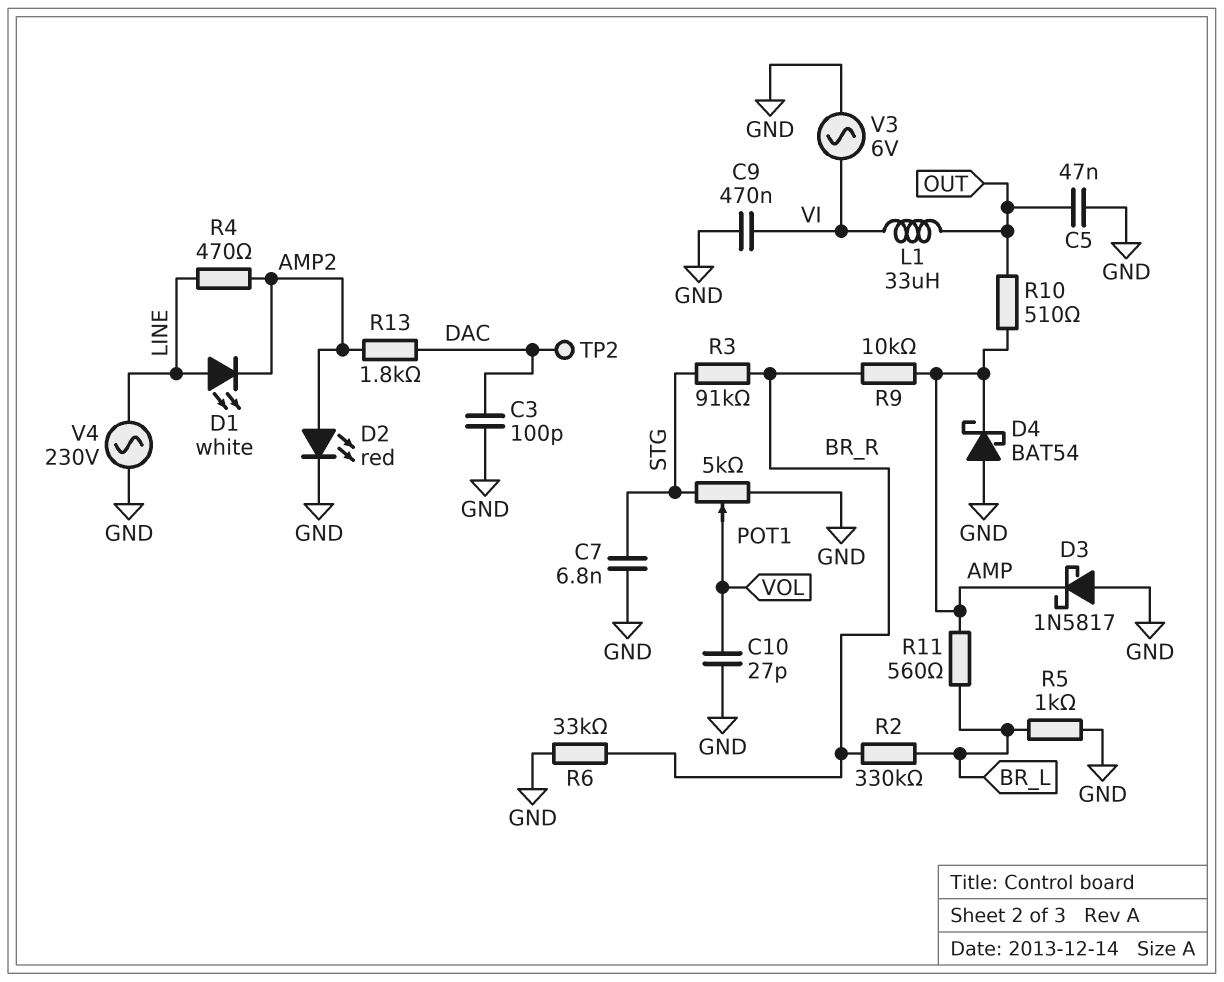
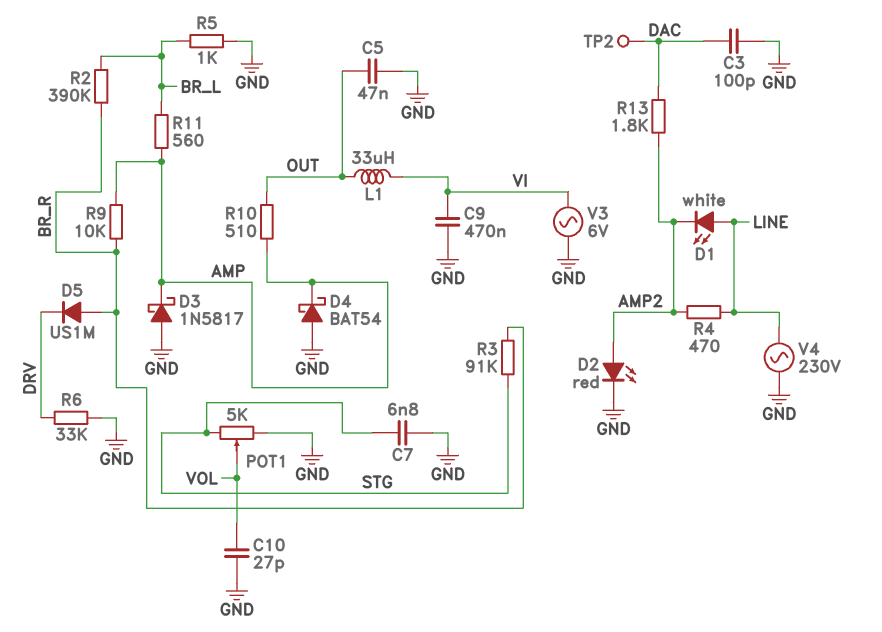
D5: none -> diode US1M (A BR_R, K DRV)
R2: 330k (BR_L, BR_R) -> 390k (BR_L, BR_R)
R6: 33k (BR_R, GND) -> 33k (DRV, GND)

